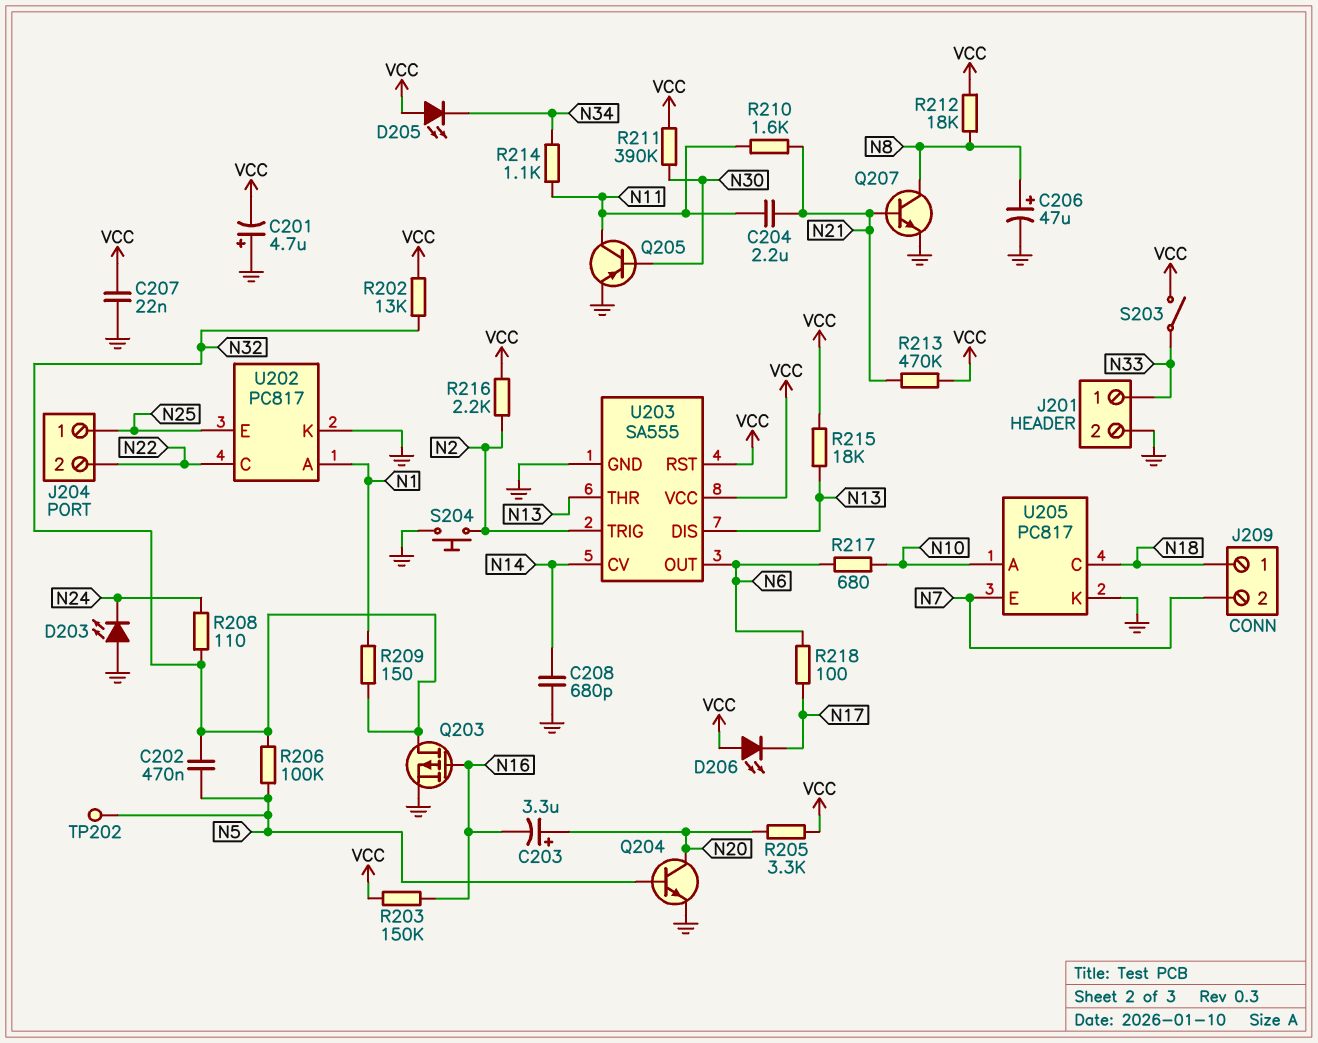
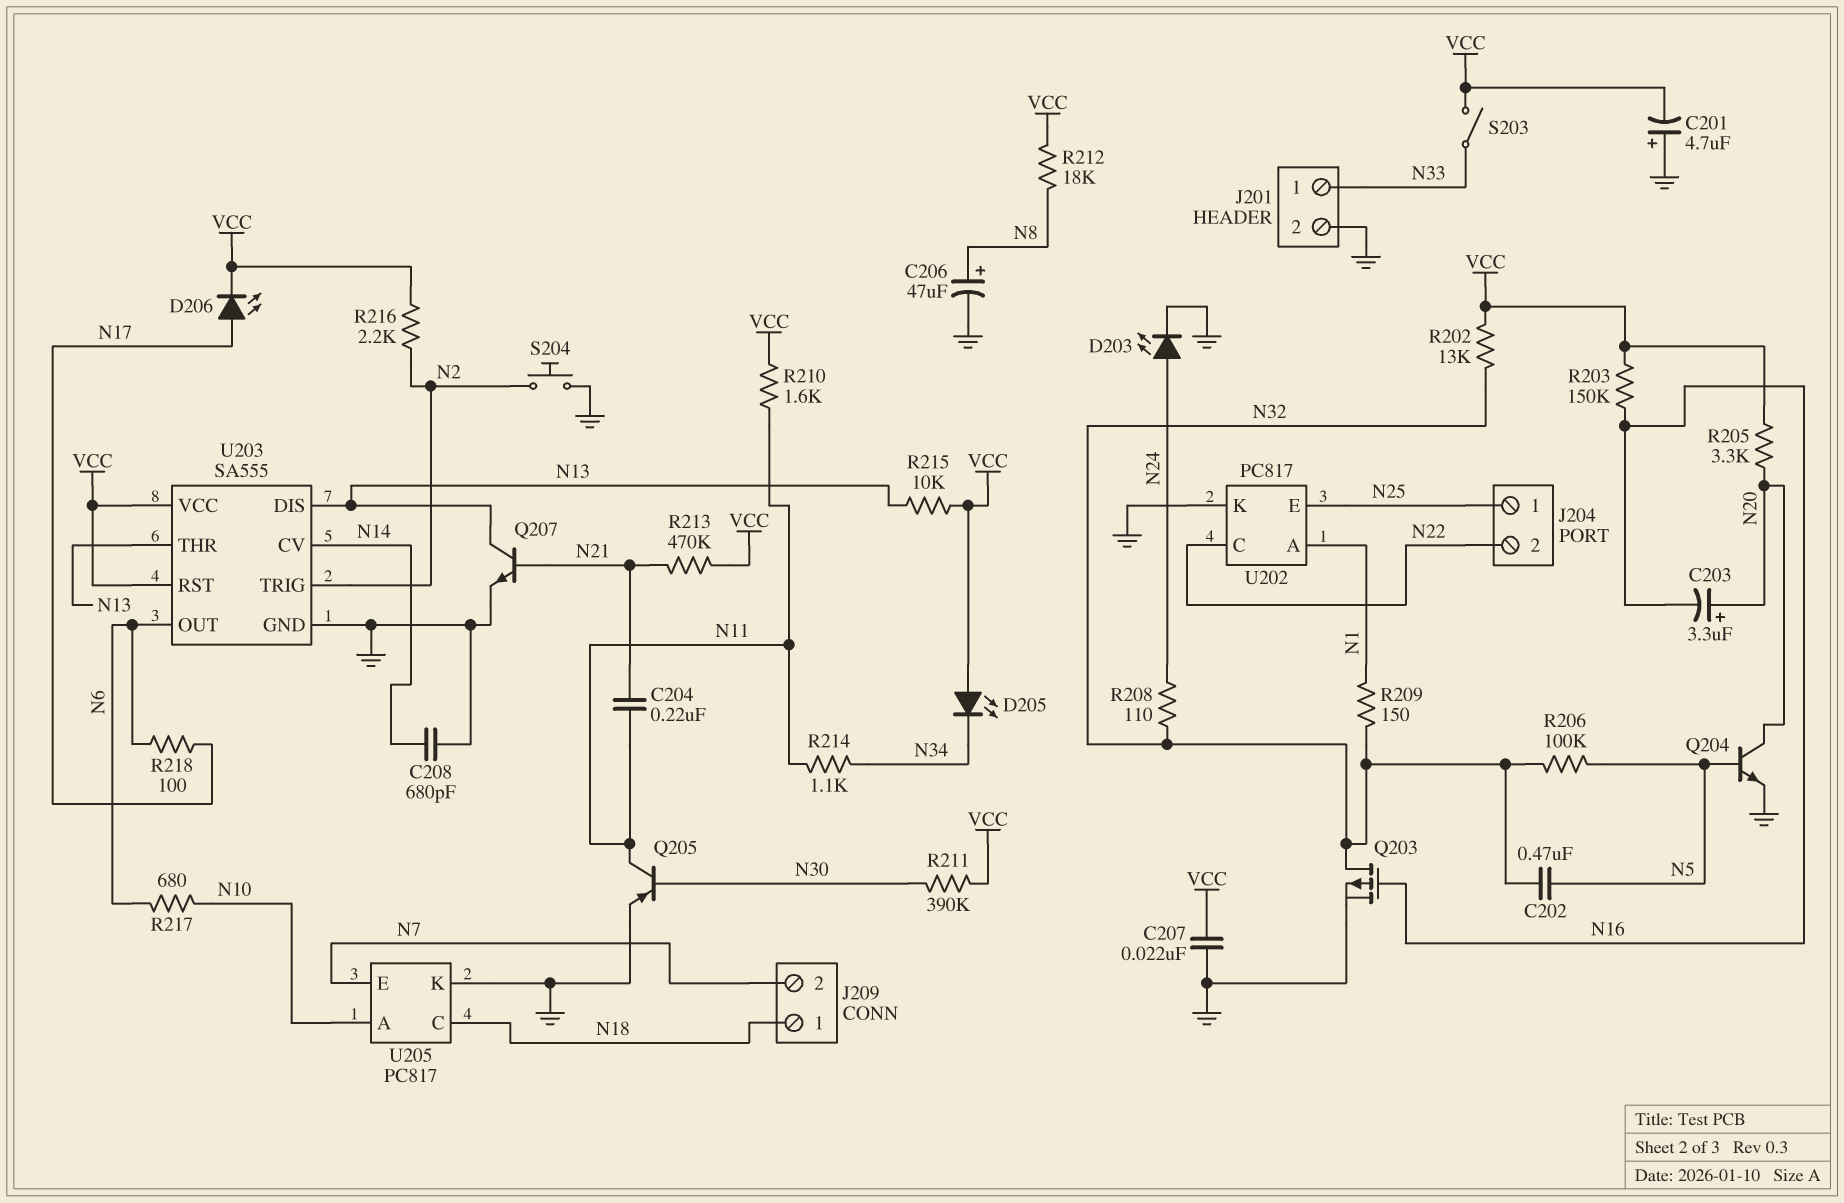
C204: 2.2uF (N11, N21) -> 220nF (N11, N21)
D203: LED (A GND, K N24) -> LED (A N24, K GND)
D206: LED (A VCC, K N17) -> LED (A N17, K VCC)
Q207: NPN (B N21, C N8, E GND) -> NPN (B N21, C N13, E GND)
R210: 1.6k (N11, N21) -> 1.6k (N11, VCC)
R215: 18k (N13, VCC) -> 10k (N13, VCC)
TP202: test point (N5) -> none

